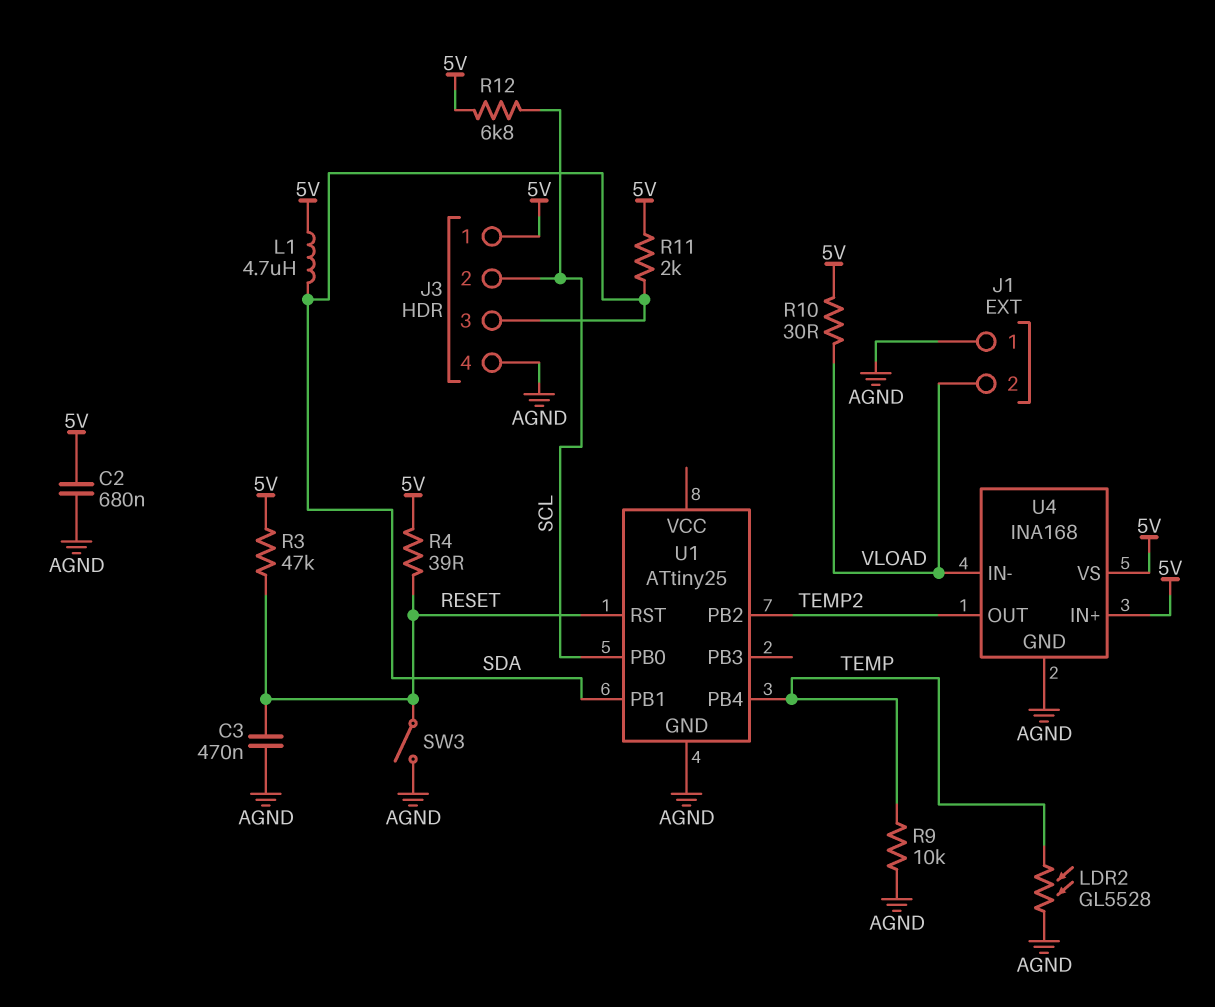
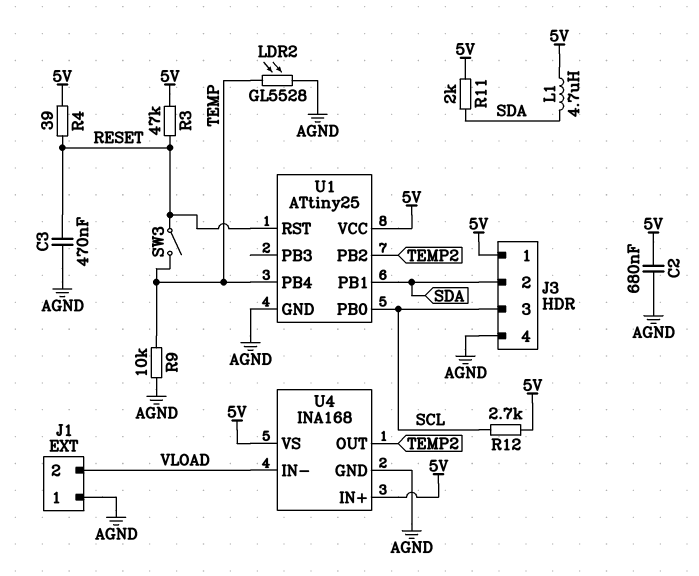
J3 pin 2: SCL -> SDA
J3 pin 3: SDA -> SCL
R10: 30 (5V, VLOAD) -> none
R12: 6.8k (5V, SCL) -> 2.7k (5V, SCL)
SW3: switch (AGND, RESET) -> switch (RESET, TEMP)
U1 pin VCC: none -> 5V

